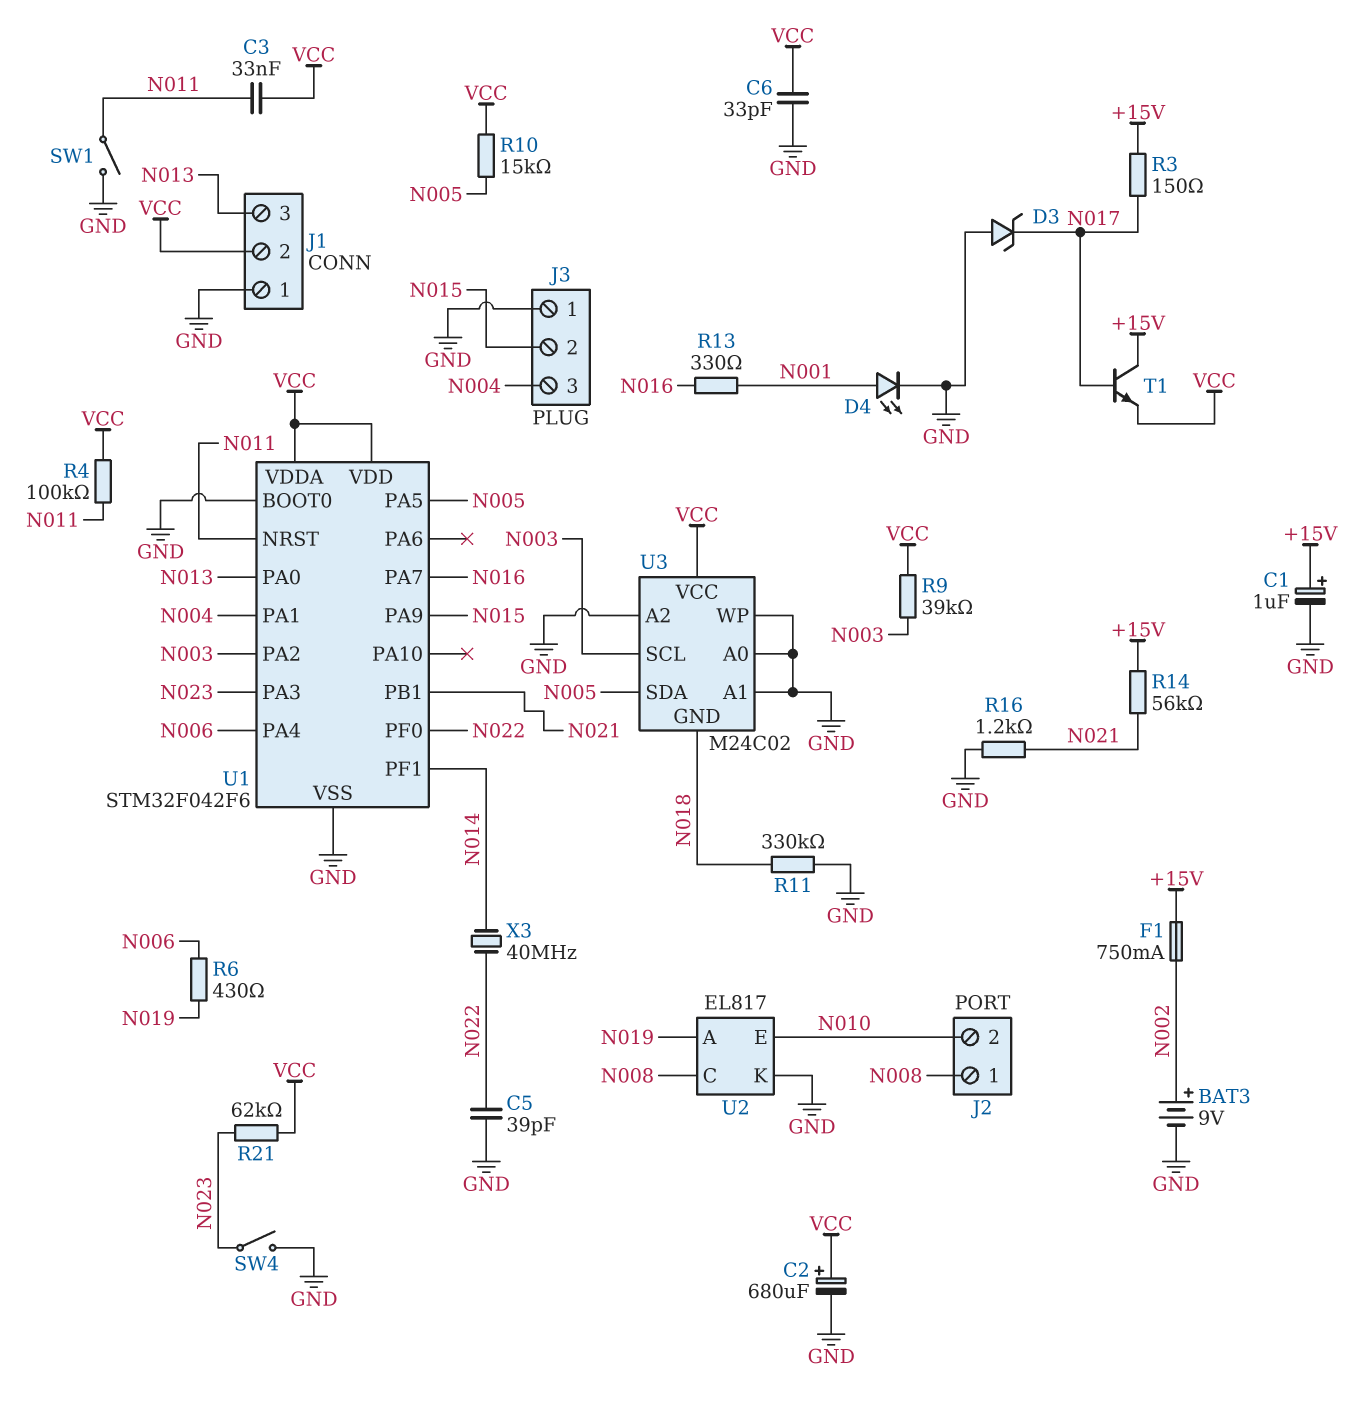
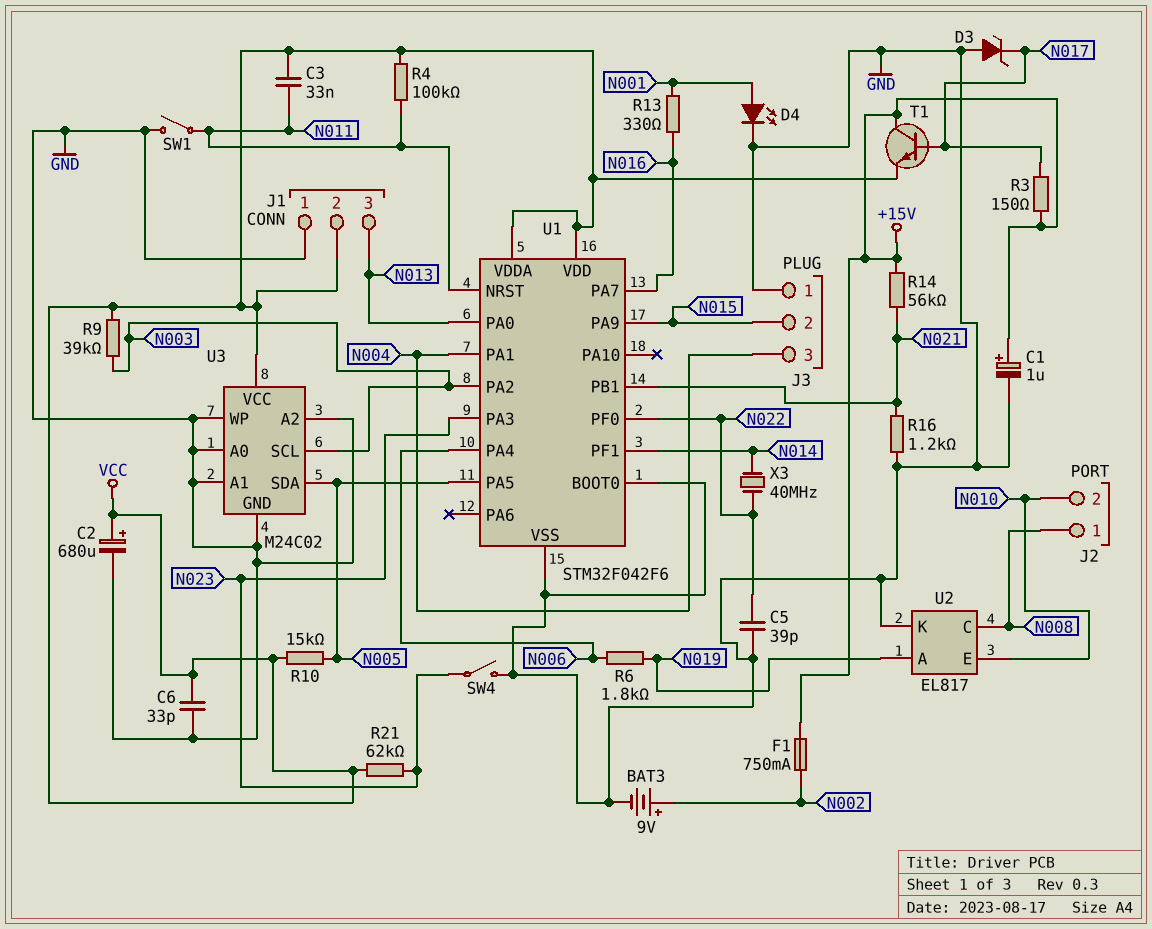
R6: 430 (N006, N019) -> 1.8k (N006, N019)
R11: 330k (GND, N018) -> none
U3 pin GND: N018 -> GND

